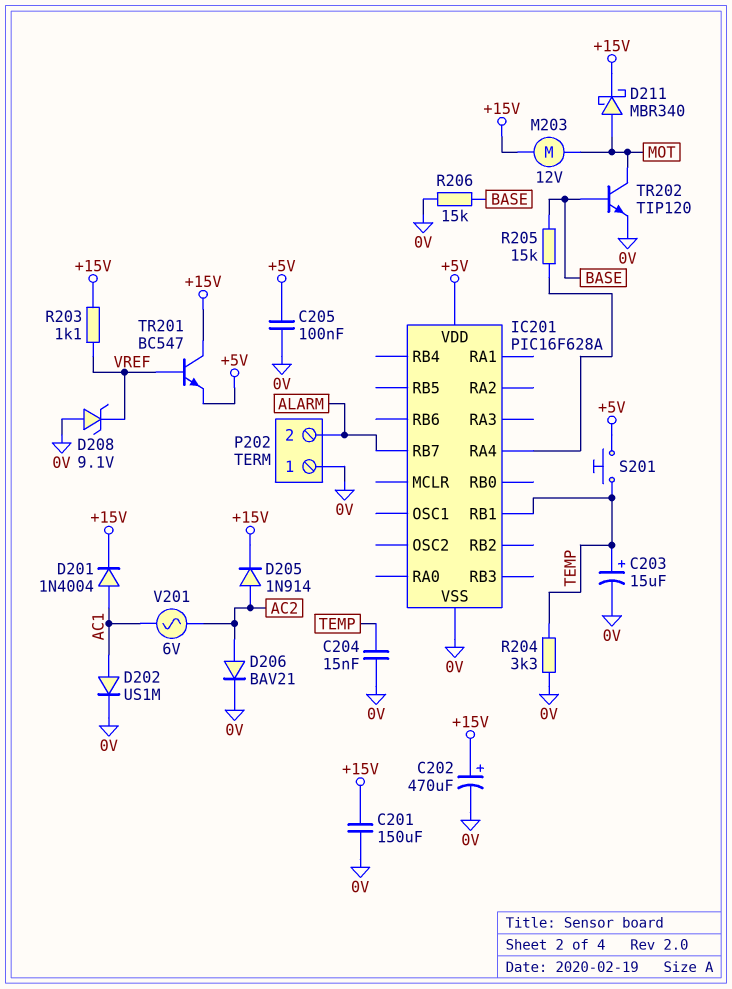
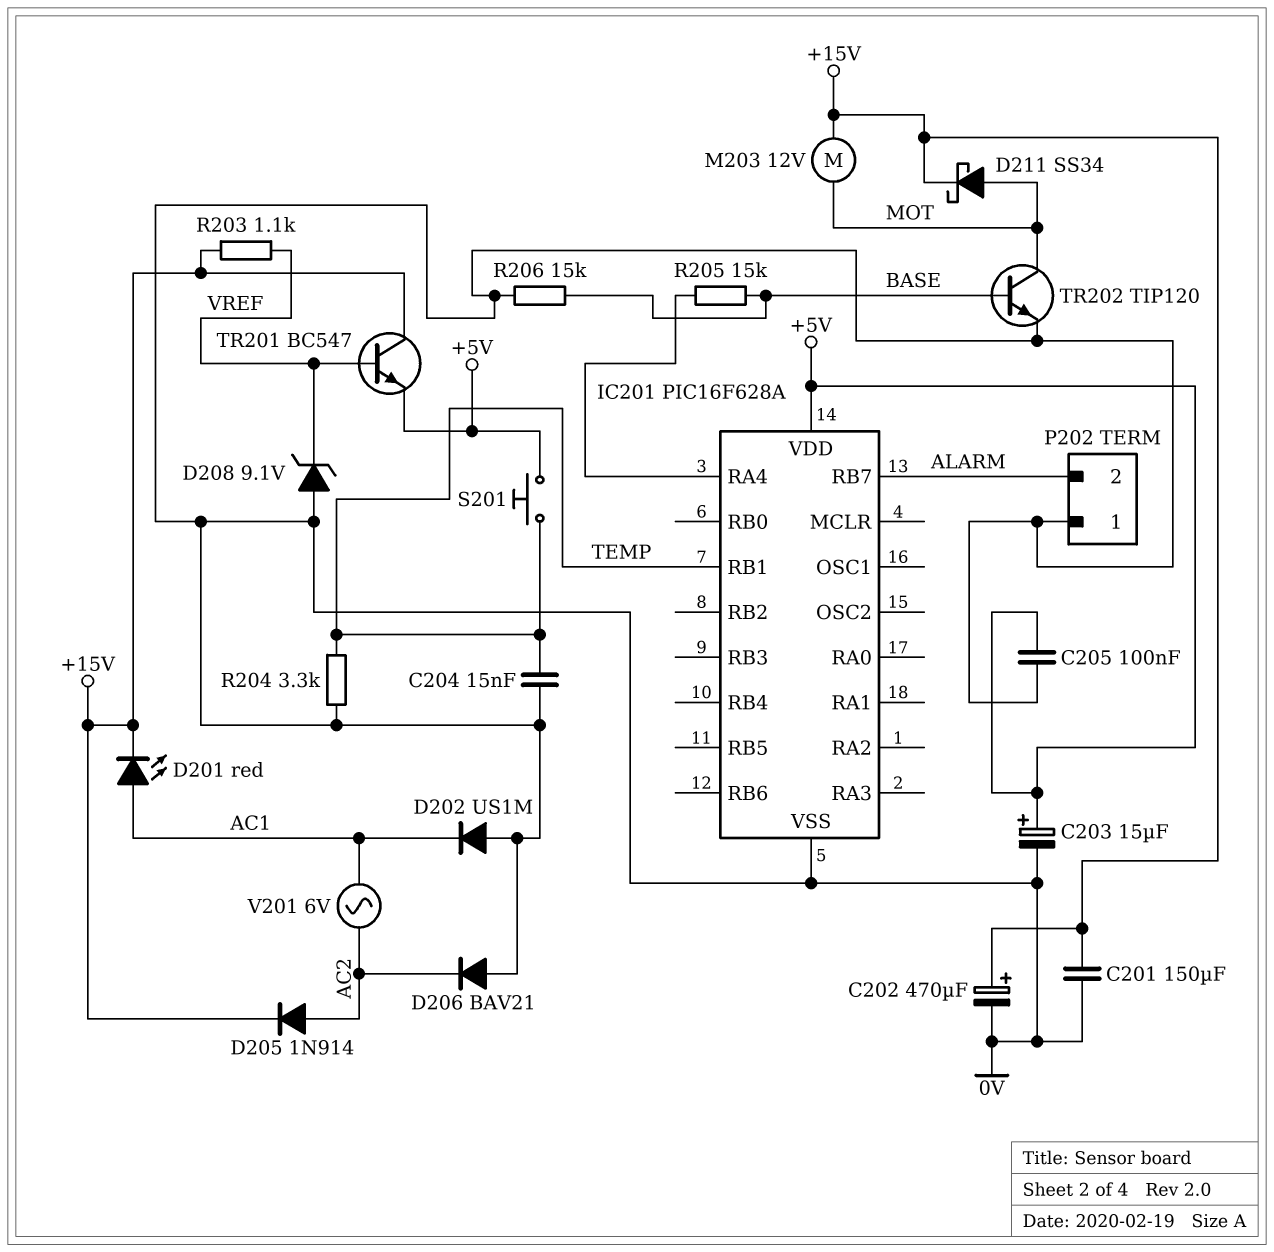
C203: 15uF (plus TEMP, minus 0V) -> 15uF (plus +5V, minus 0V)
D201: diode 1N4004 (A AC1, K +15V) -> LED red (A AC1, K +15V)
D202: diode US1M (A AC1, K 0V) -> diode US1M (A 0V, K AC1)
D206: diode BAV21 (A AC2, K 0V) -> diode BAV21 (A 0V, K AC2)
D211: schottky MBR340 (A MOT, K +15V) -> schottky SS34 (A MOT, K +15V)

